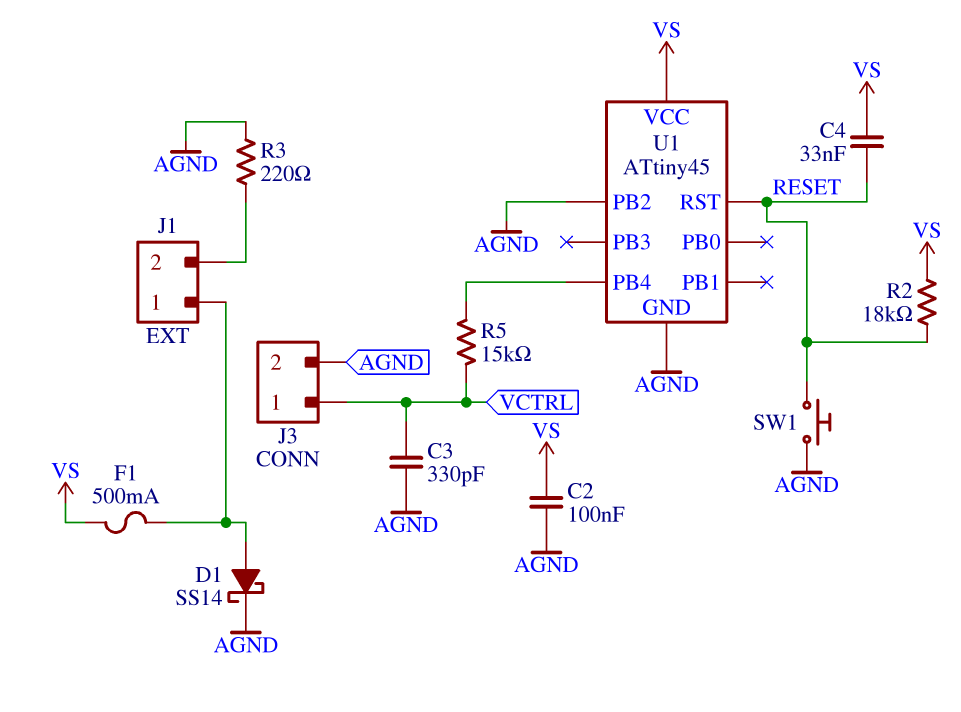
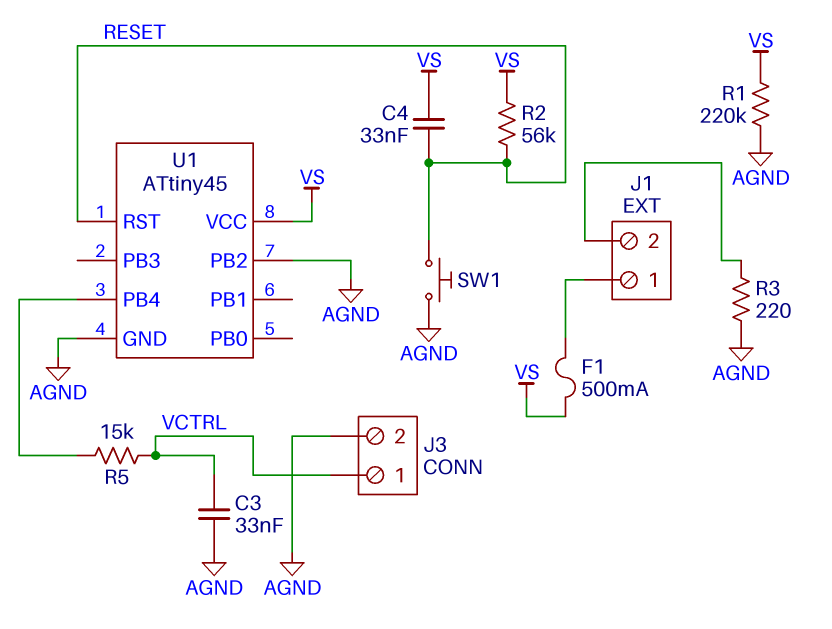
C2: 100nF (AGND, VS) -> none
C3: 330pF (AGND, VCTRL) -> 33nF (AGND, VCTRL)
D1: schottky SS14 (A J1/1, K AGND) -> none
R1: none -> 220k (AGND, VS)
R2: 18k (RESET, VS) -> 56k (RESET, VS)

